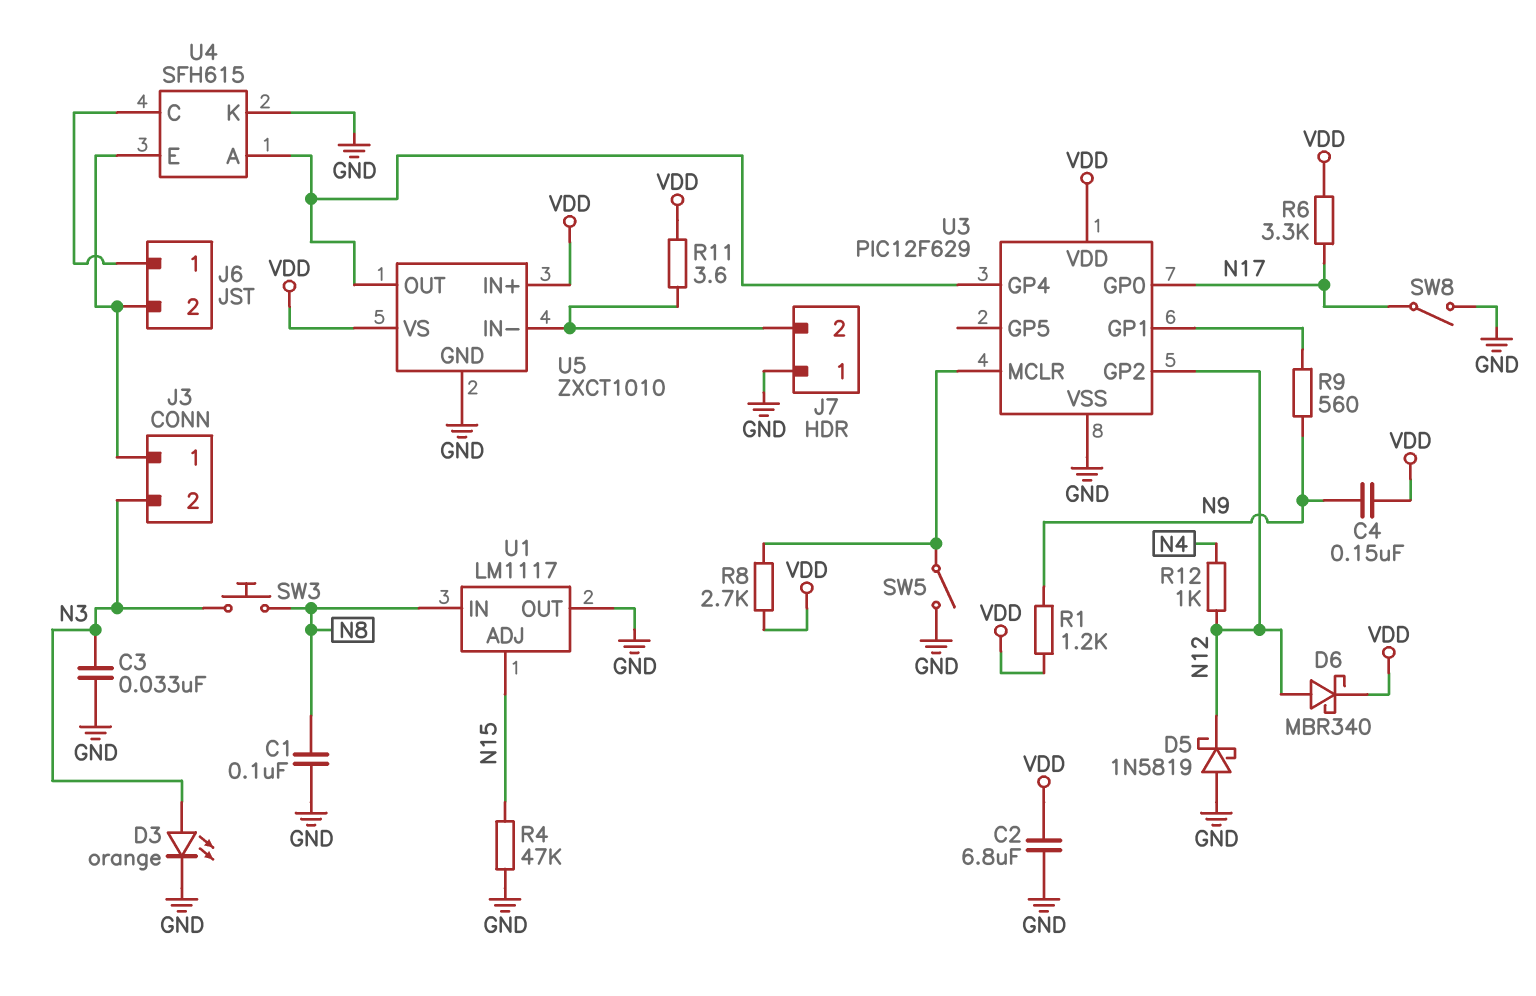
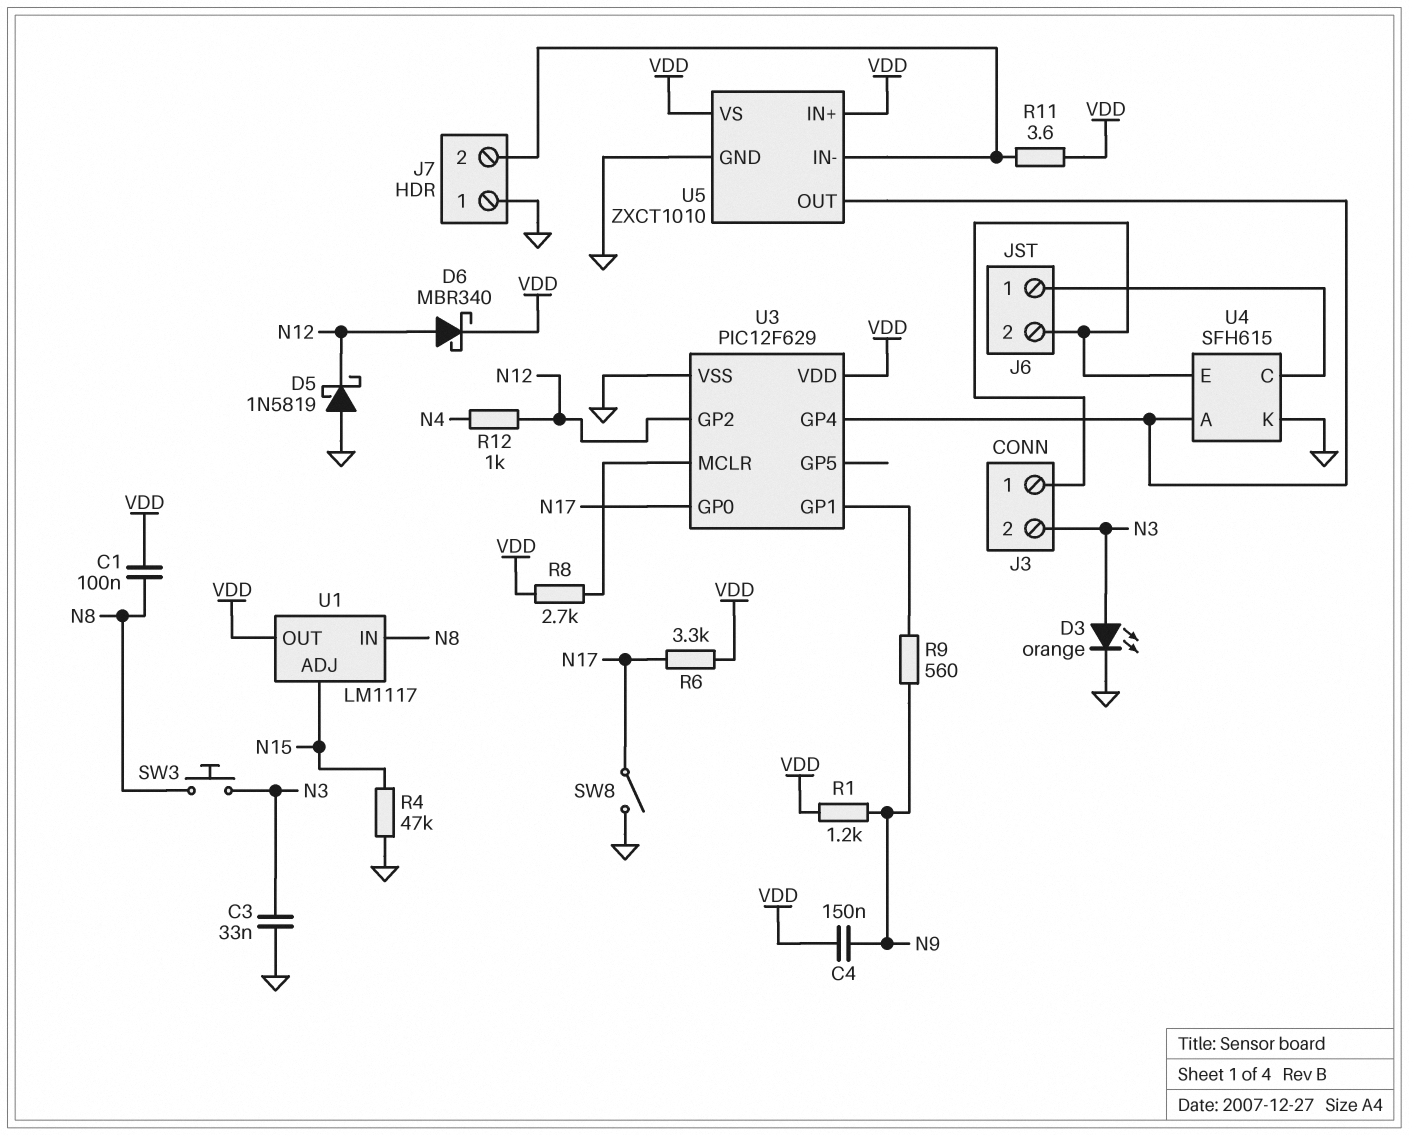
C1: 100nF (GND, N8) -> 100nF (N8, VDD)
C2: 6.8uF (GND, VDD) -> none
SW5: switch (GND, U3/MCLR) -> none
U1 pin OUT: GND -> VDD

